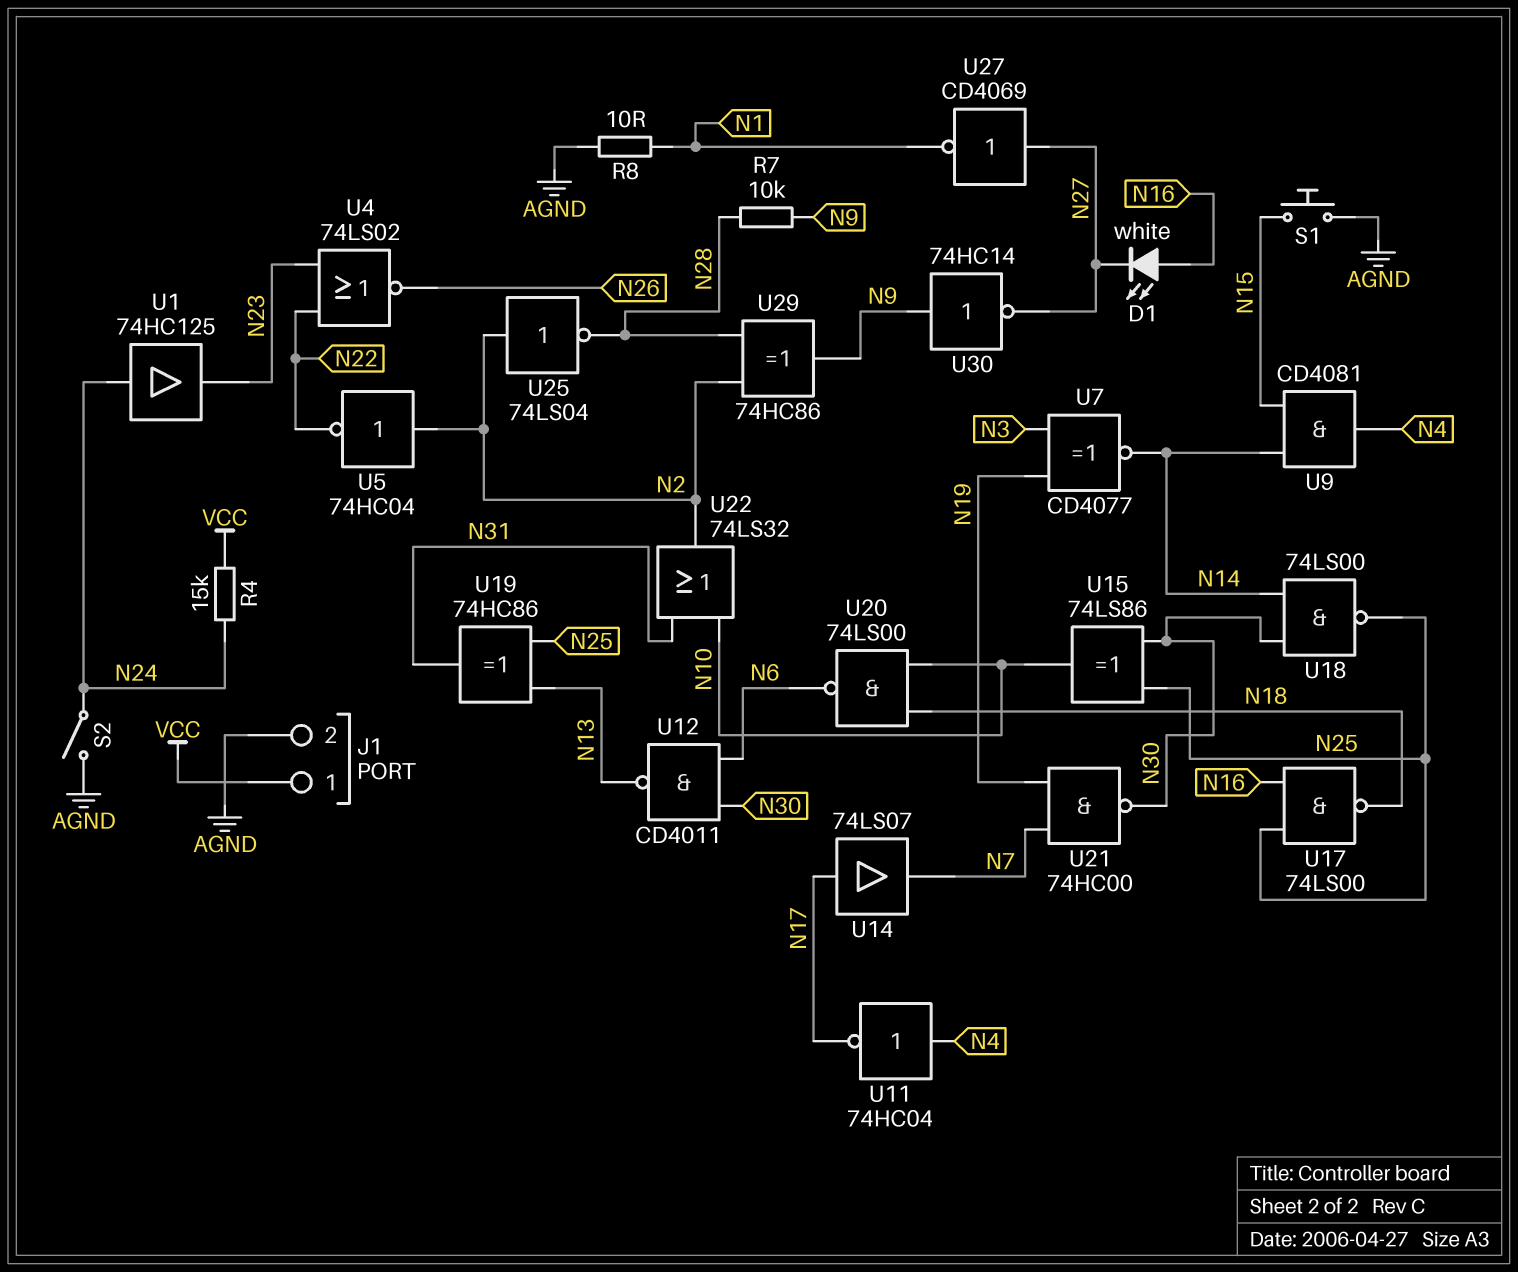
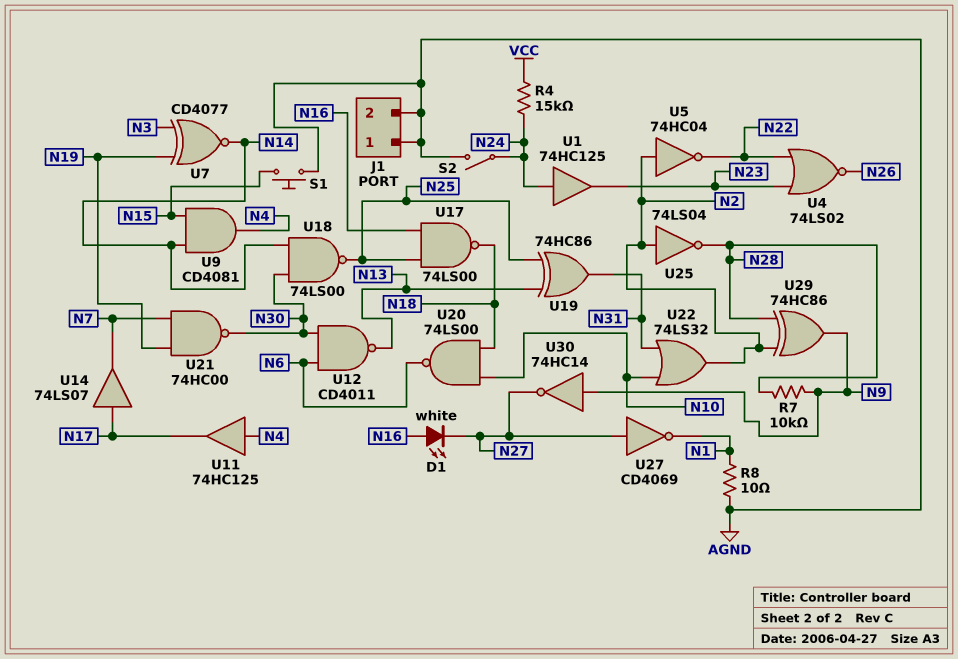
J1 pin 1: VCC -> AGND
U11: NOT 74HC04 (in N4, out N17) -> buffer 74HC125 (in N4, out N17)
U15: XOR 74LS86 (in N25, in N30, out N10) -> none

